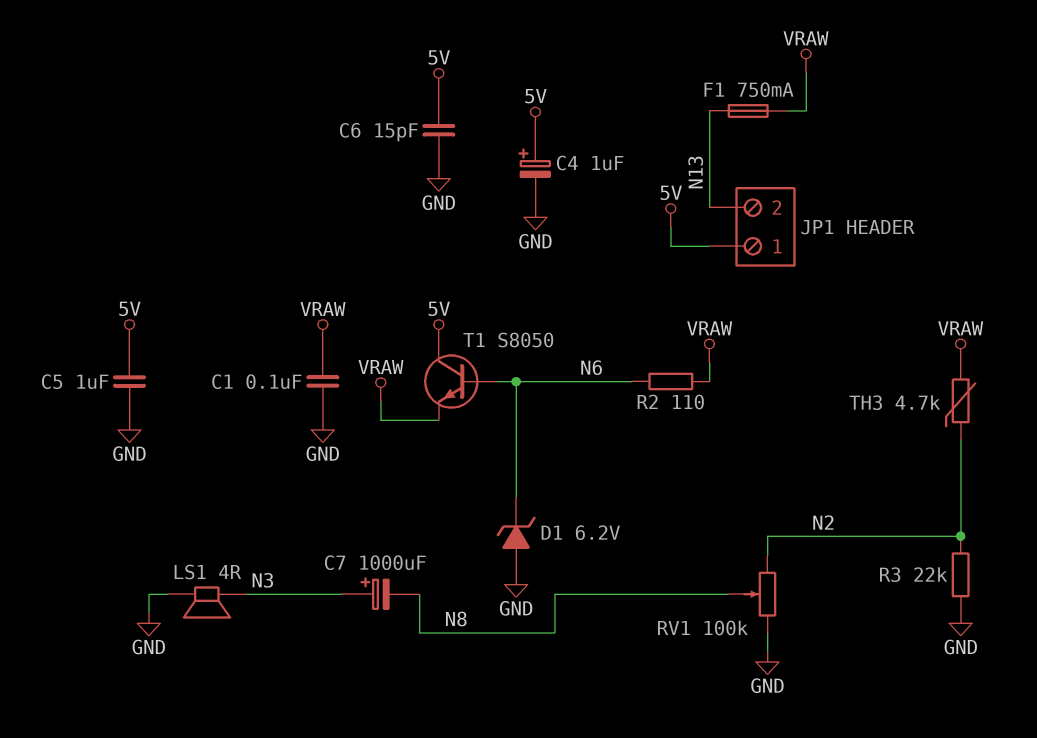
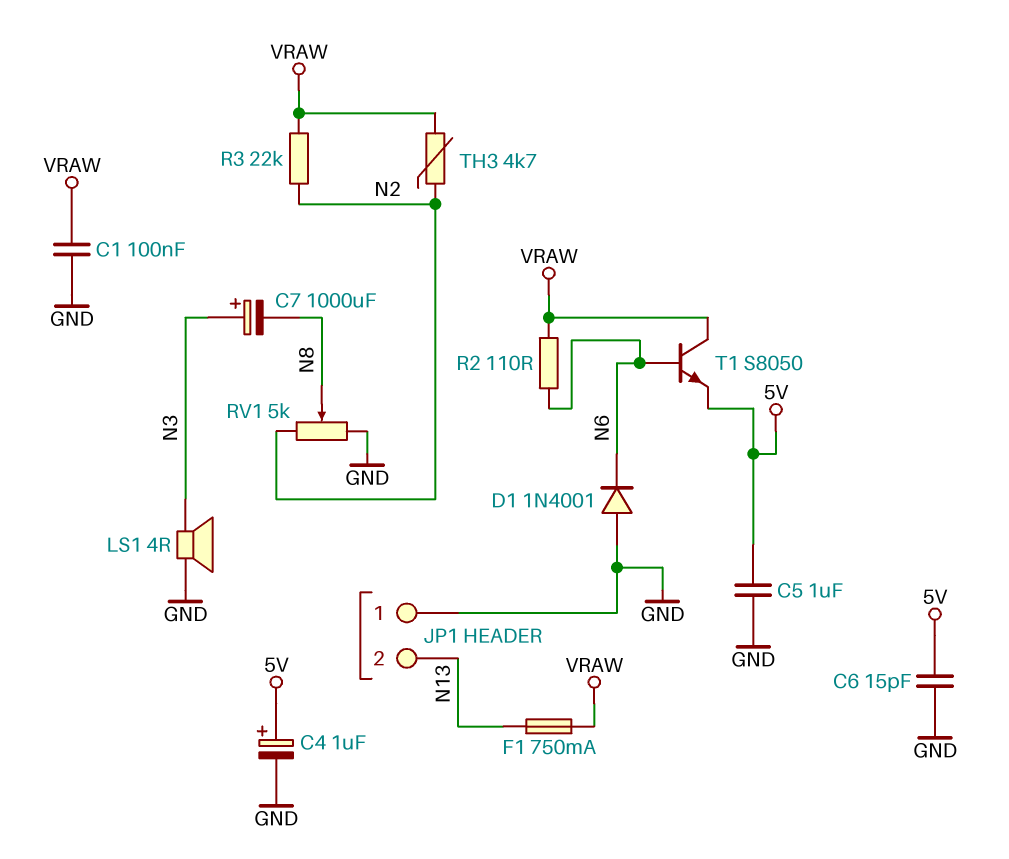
D1: zener 6.2V (A GND, K N6) -> diode 1N4001 (A GND, K N6)
JP1 pin 1: 5V -> GND
R3: 22k (GND, N2) -> 22k (N2, VRAW)
RV1: 100k (GND, N2, wiper N8) -> 5k (GND, N2, wiper N8)
T1: NPN S8050 (B N6, C 5V, E VRAW) -> NPN S8050 (B N6, C VRAW, E 5V)

